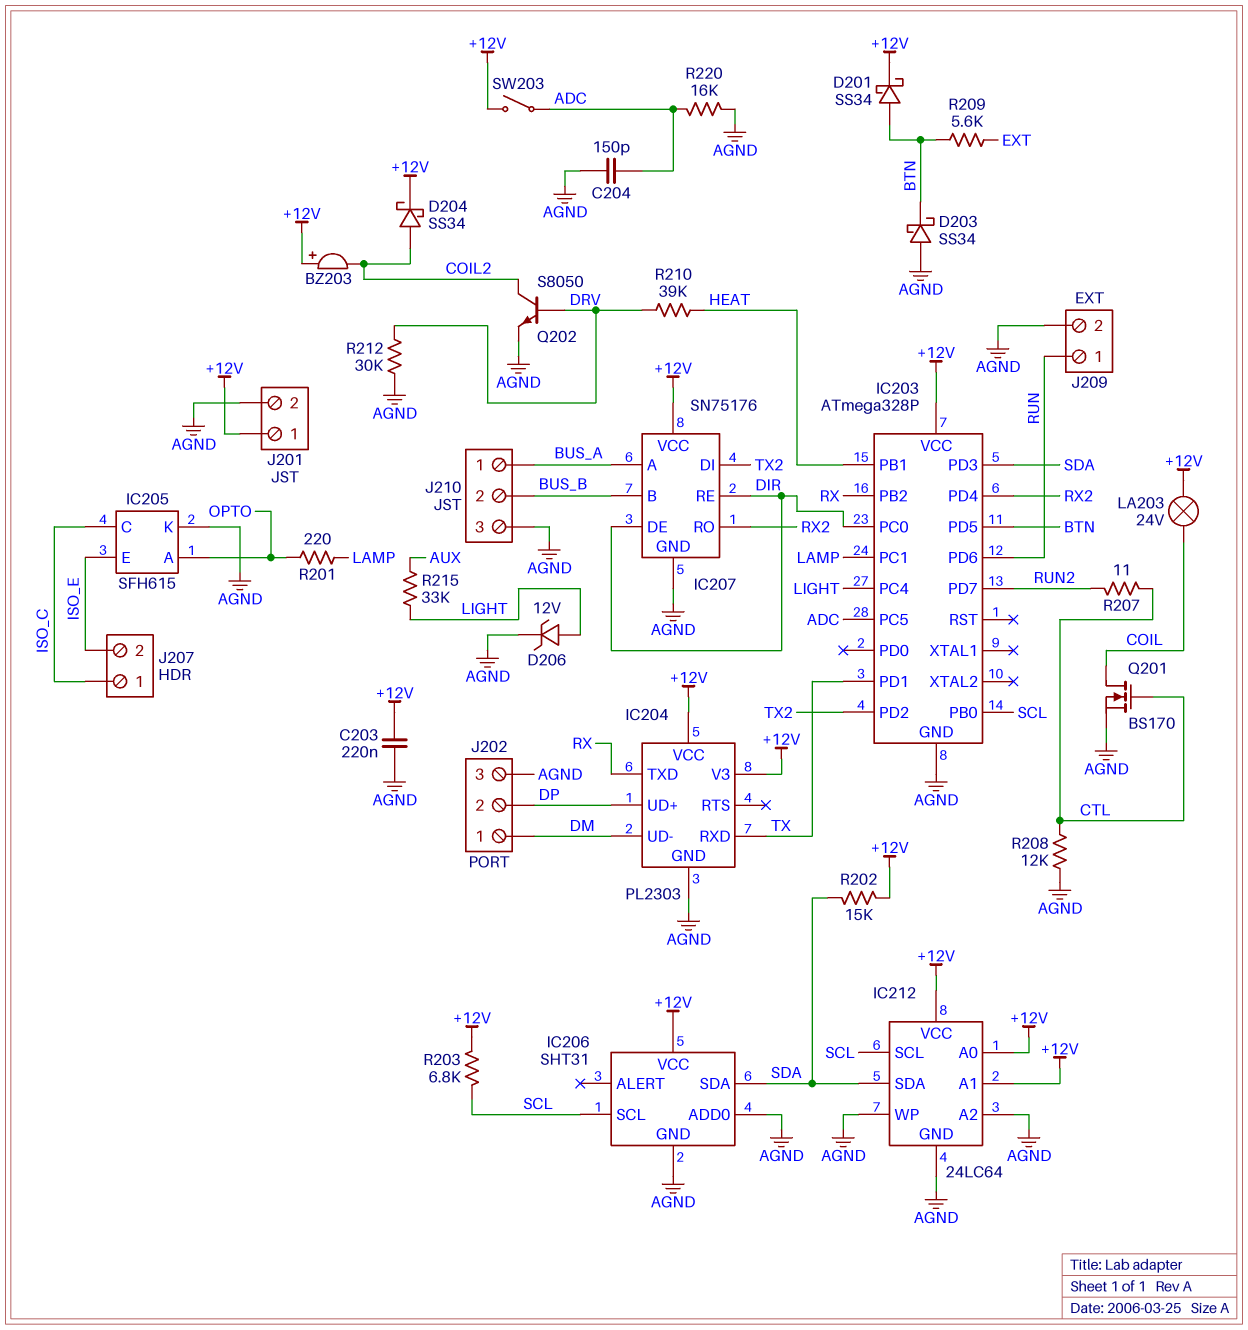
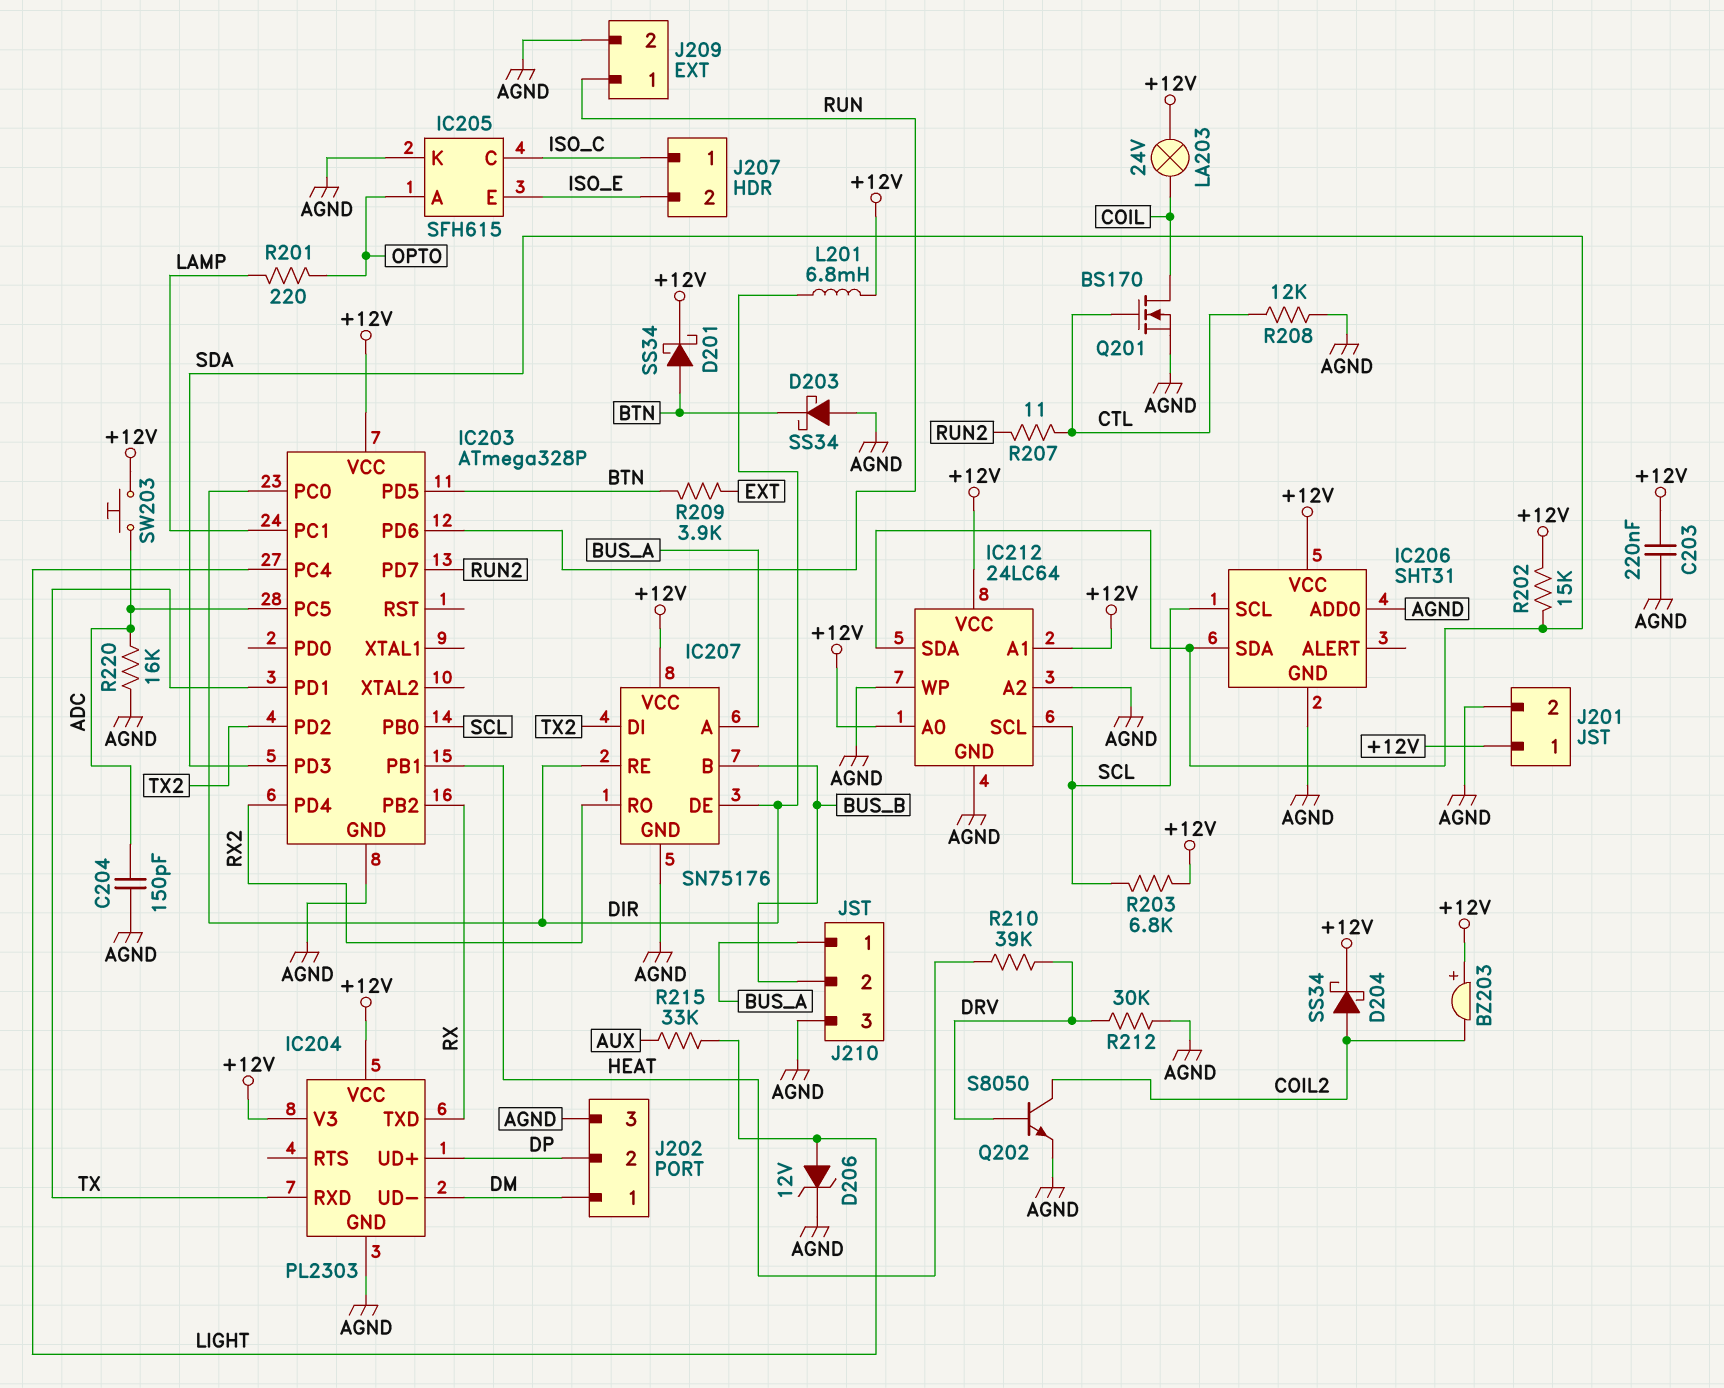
L201: none -> 6.8mH (+12V, DIR)
R209: 5.6k (BTN, EXT) -> 3.9k (BTN, EXT)
SW203: switch (+12V, ADC) -> button (+12V, ADC)

